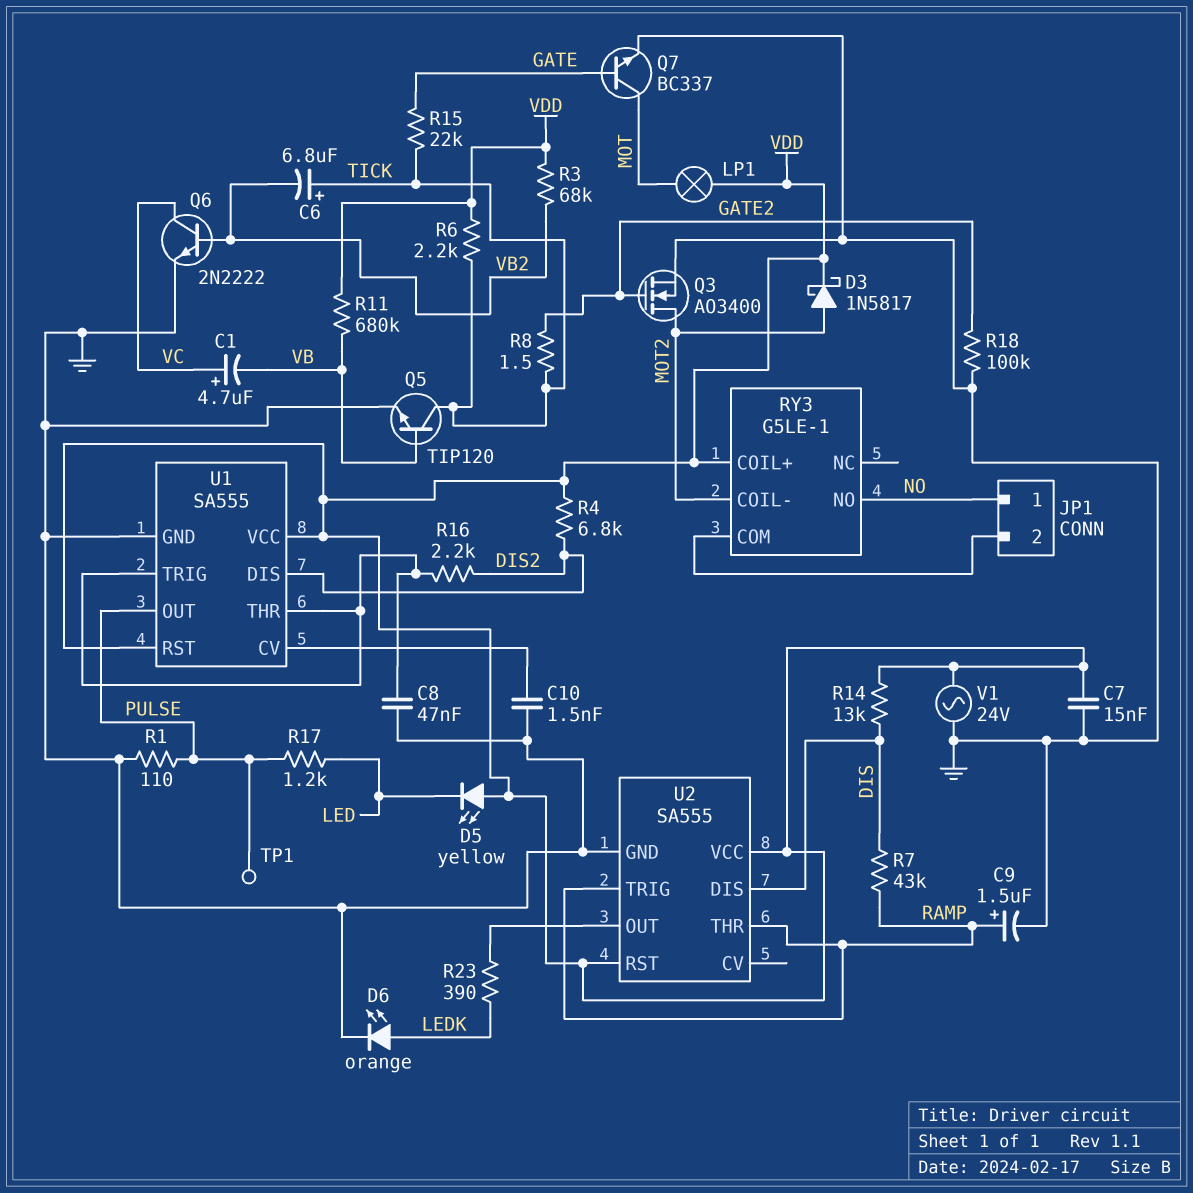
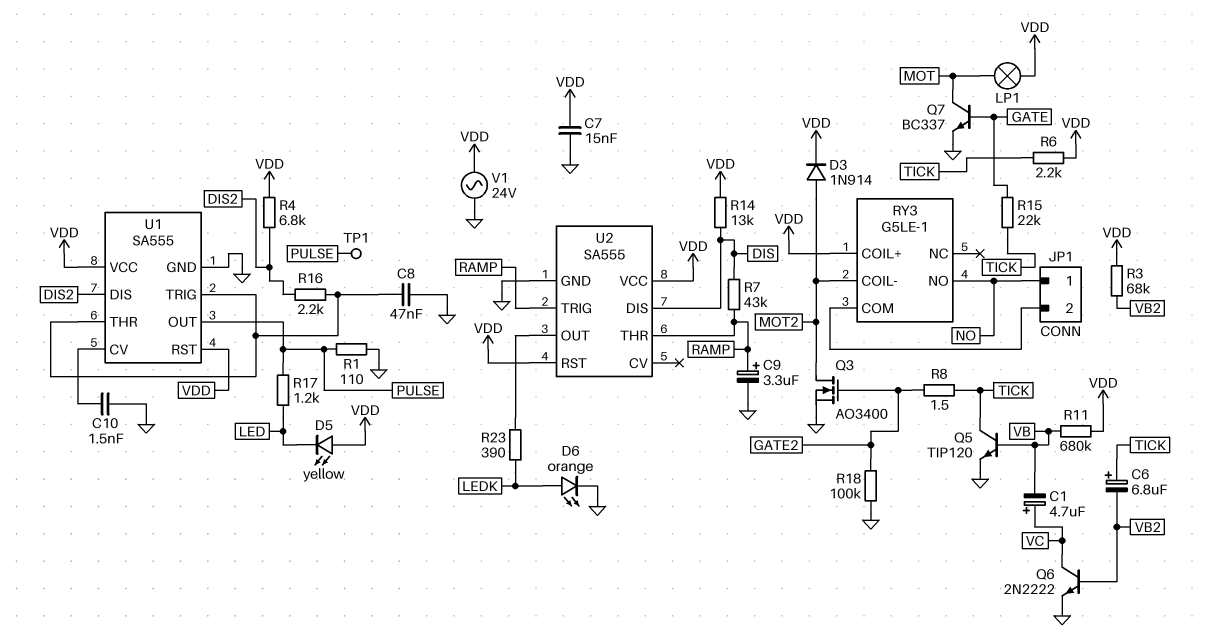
C9: 1.5uF (plus RAMP, minus GND) -> 3.3uF (plus RAMP, minus GND)
D3: schottky 1N5817 (A MOT2, K VDD) -> diode 1N914 (A MOT2, K VDD)

